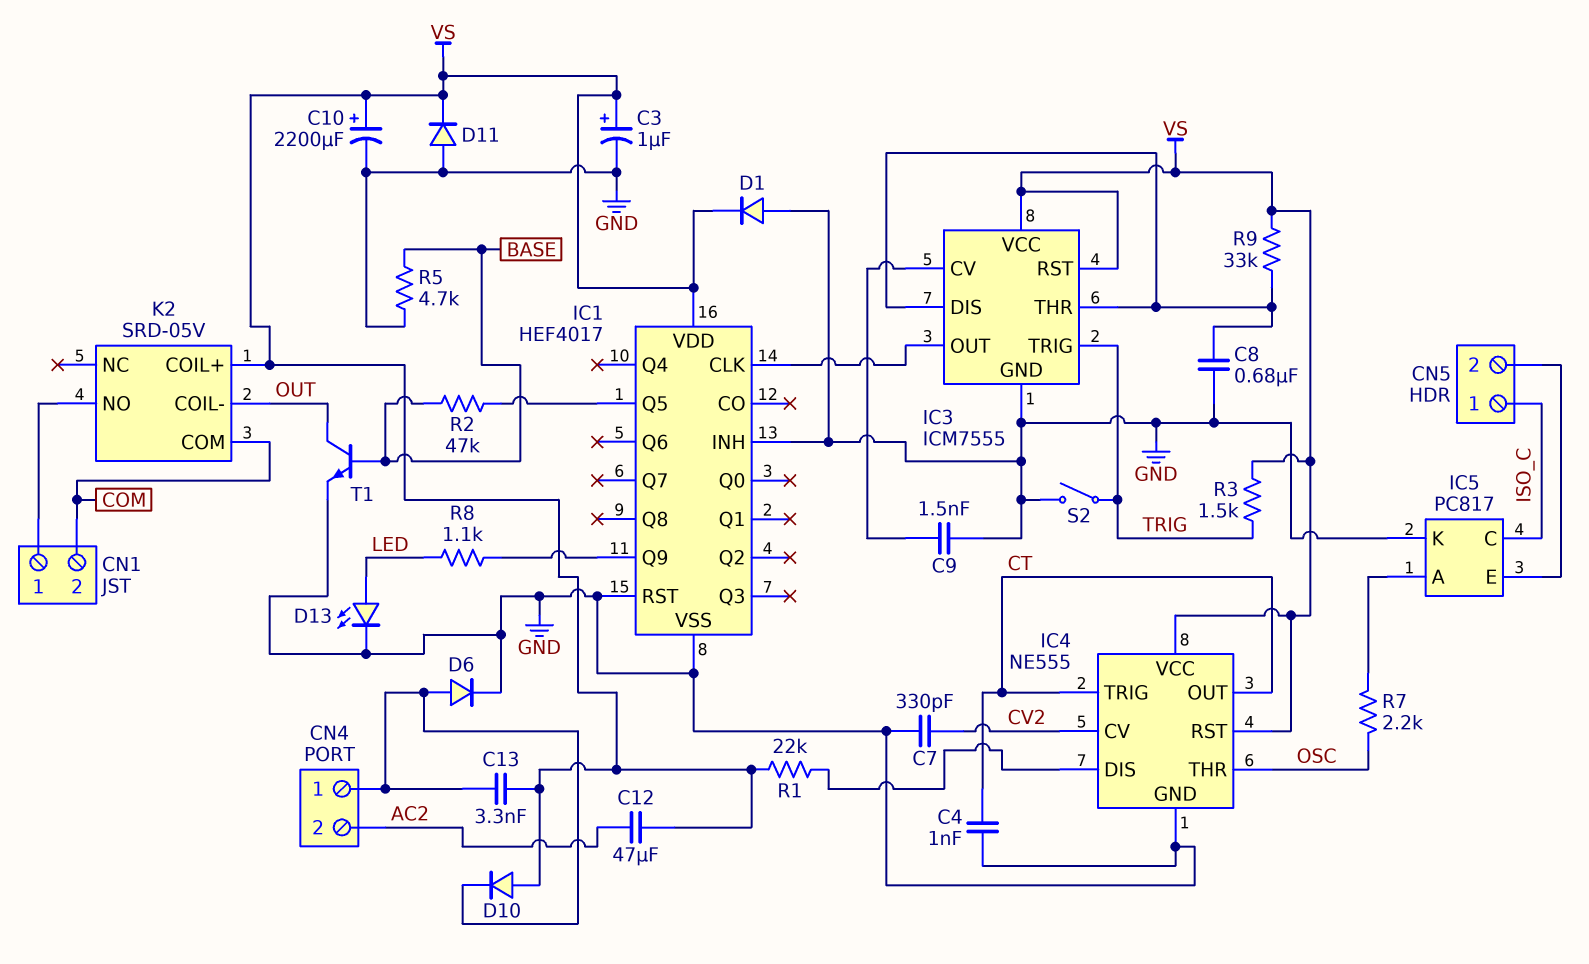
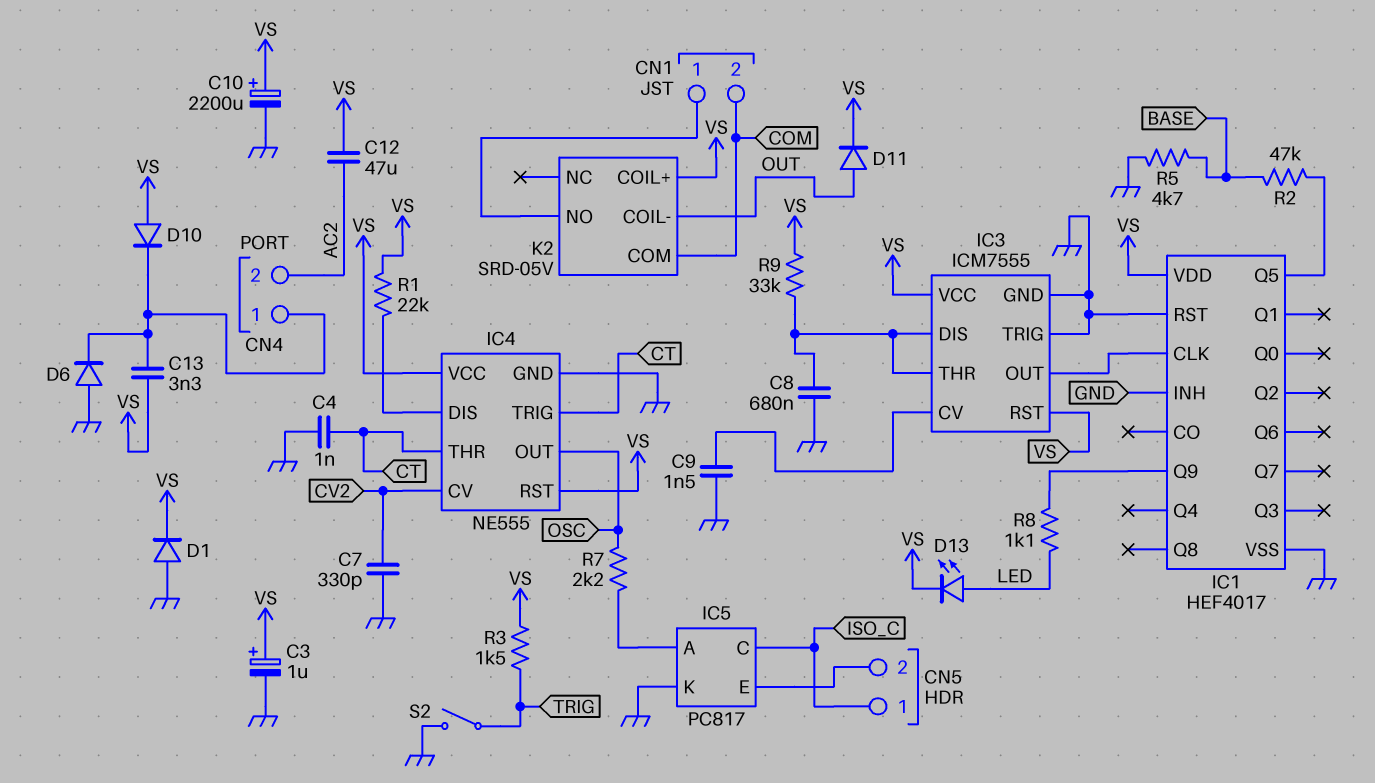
D6: diode (A CN4/1, K GND) -> diode (A GND, K CN4/1)
D11: diode (A GND, K VS) -> diode (A OUT, K VS)
D13: LED (A LED, K GND) -> LED (A LED, K VS)
IC3 pin TRIG: TRIG -> GND
IC4 pin OUT: CT -> OSC
IC4 pin THR: OSC -> CT
T1: NPN (B BASE, C OUT, E GND) -> none

